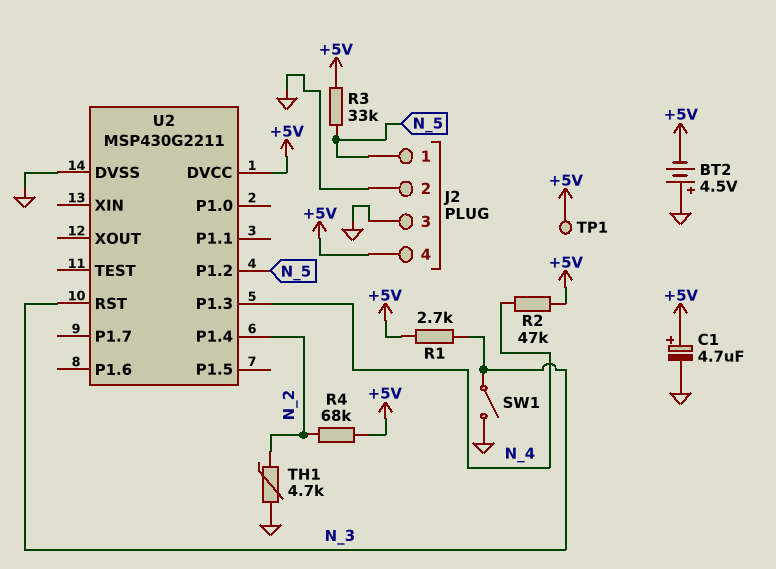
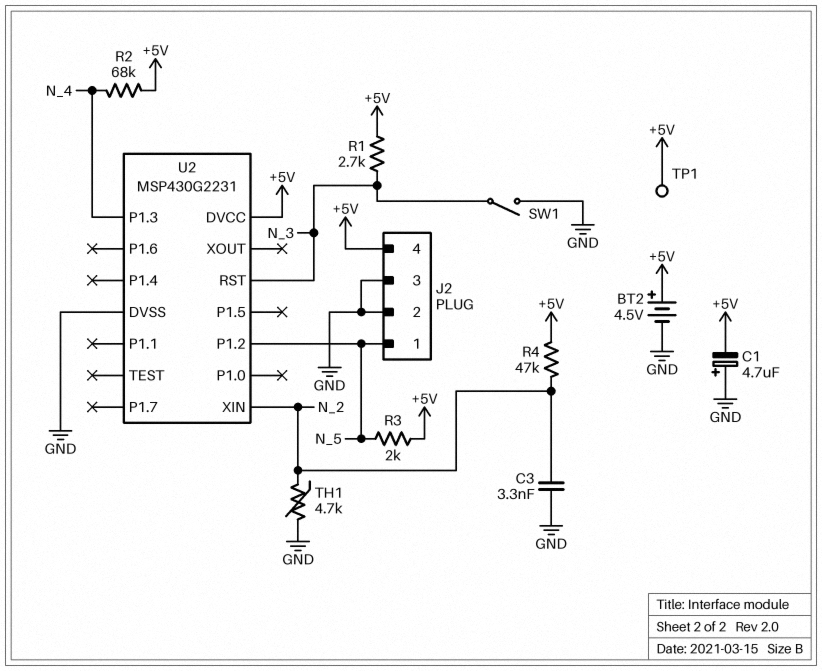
BT2: 4.5V (plus GND, minus +5V) -> 4.5V (plus +5V, minus GND)
C1: 4.7uF (plus +5V, minus GND) -> 4.7uF (plus GND, minus +5V)
C3: none -> 3.3nF (GND, N_2)
R2: 47k (+5V, N_4) -> 68k (+5V, N_4)
R3: 33k (+5V, N_5) -> 2k (+5V, N_5)
R4: 68k (+5V, N_2) -> 47k (+5V, N_2)
U2: MSP430G2211 -> MSP430G2231
U2 pin P1.4: N_2 -> none
U2 pin XIN: none -> N_2

